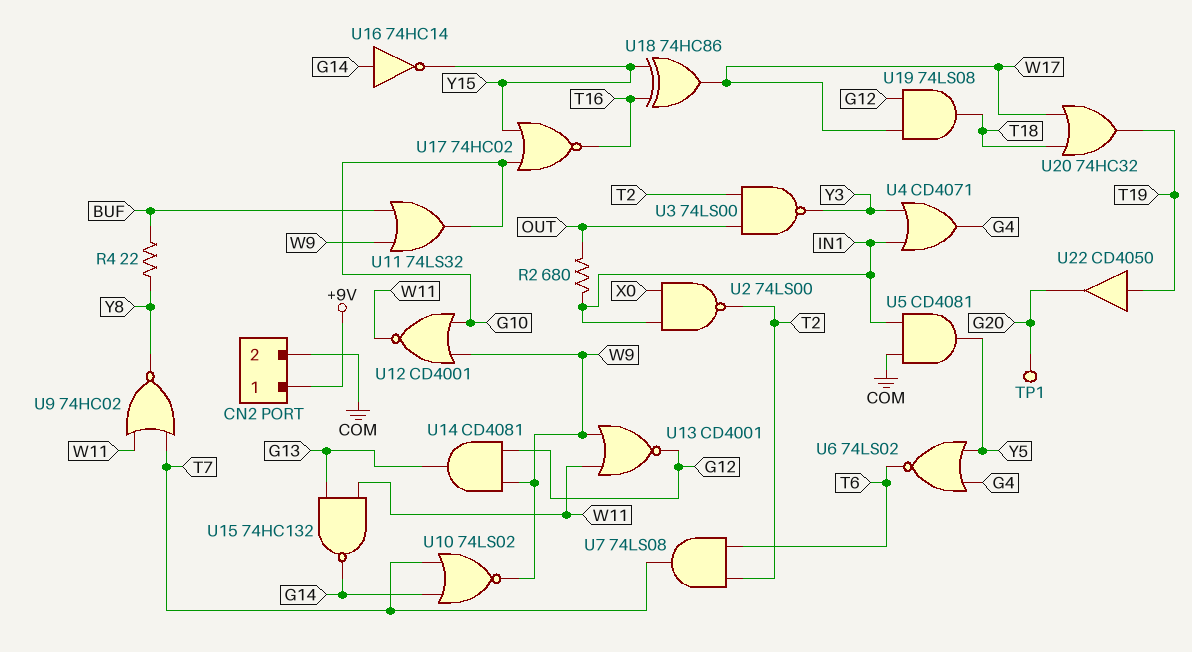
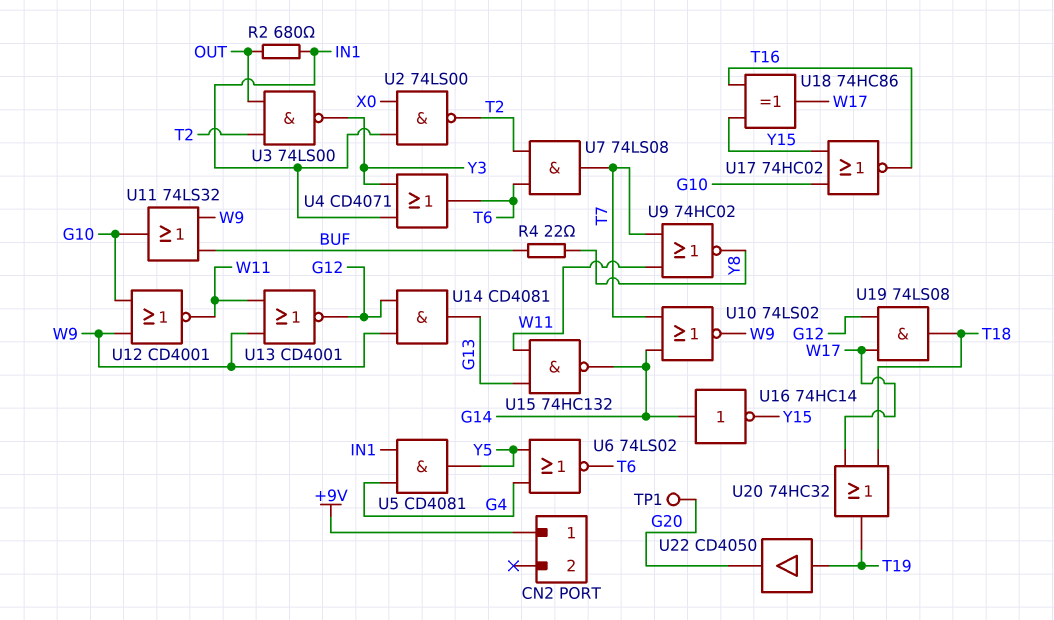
CN2 pin 2: COM -> none
U4: OR CD4071 (in IN1, in Y3, out G4) -> OR CD4071 (in IN1, in Y3, out T6)
U5: AND CD4081 (in COM, in IN1, out Y5) -> AND CD4081 (in G4, in IN1, out Y5)

